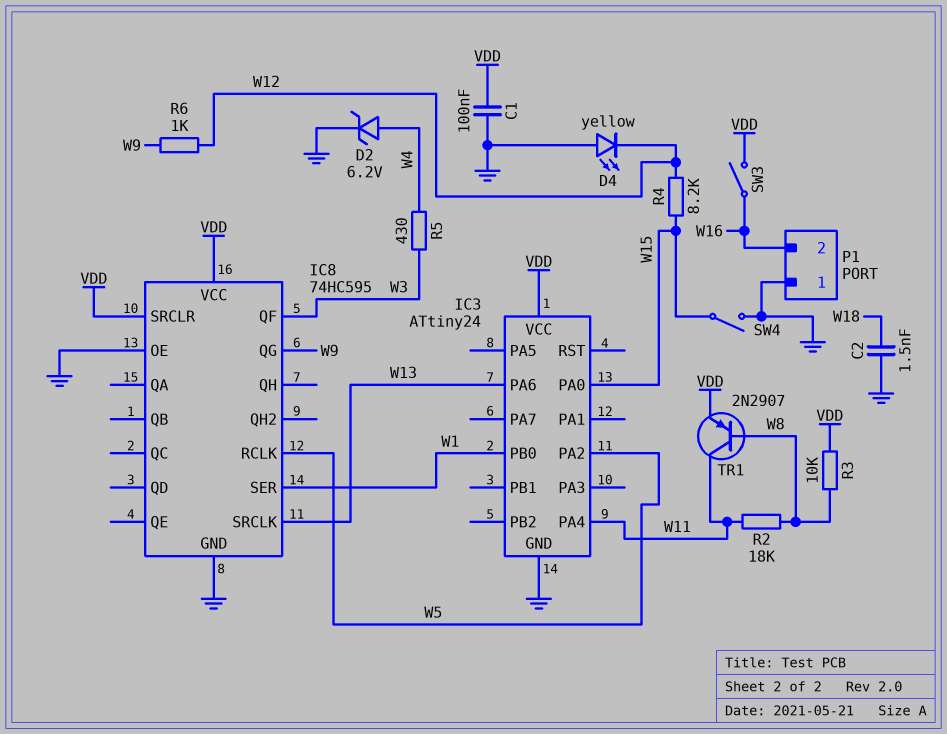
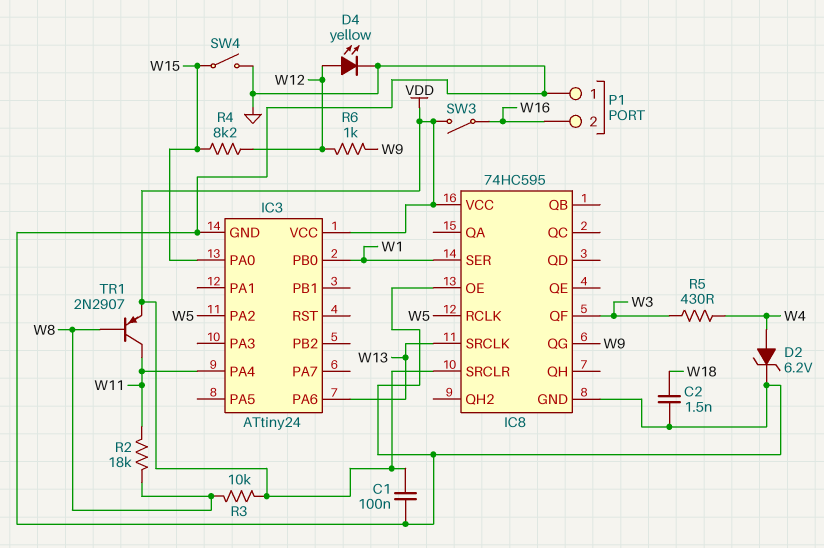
D4: LED yellow (A GND, K W12) -> LED yellow (A W12, K GND)

